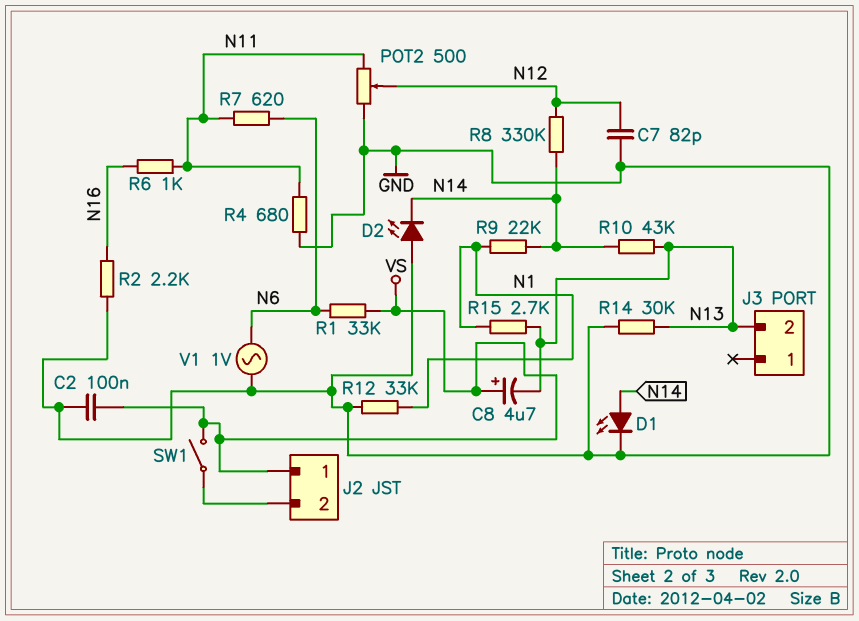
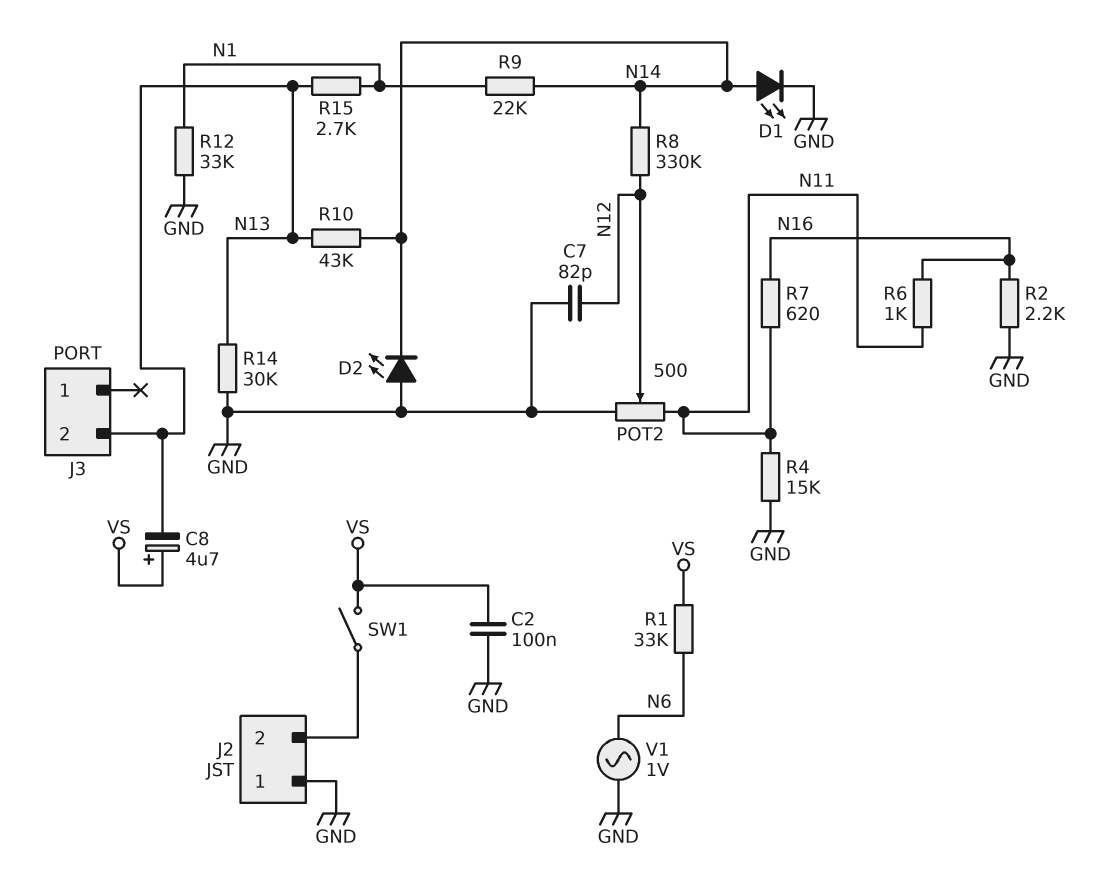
J2 pin 1: VS -> GND
R4: 680 (GND, N11) -> 15k (GND, N11)
R7: 620 (N6, N11) -> 620 (N11, N16)

